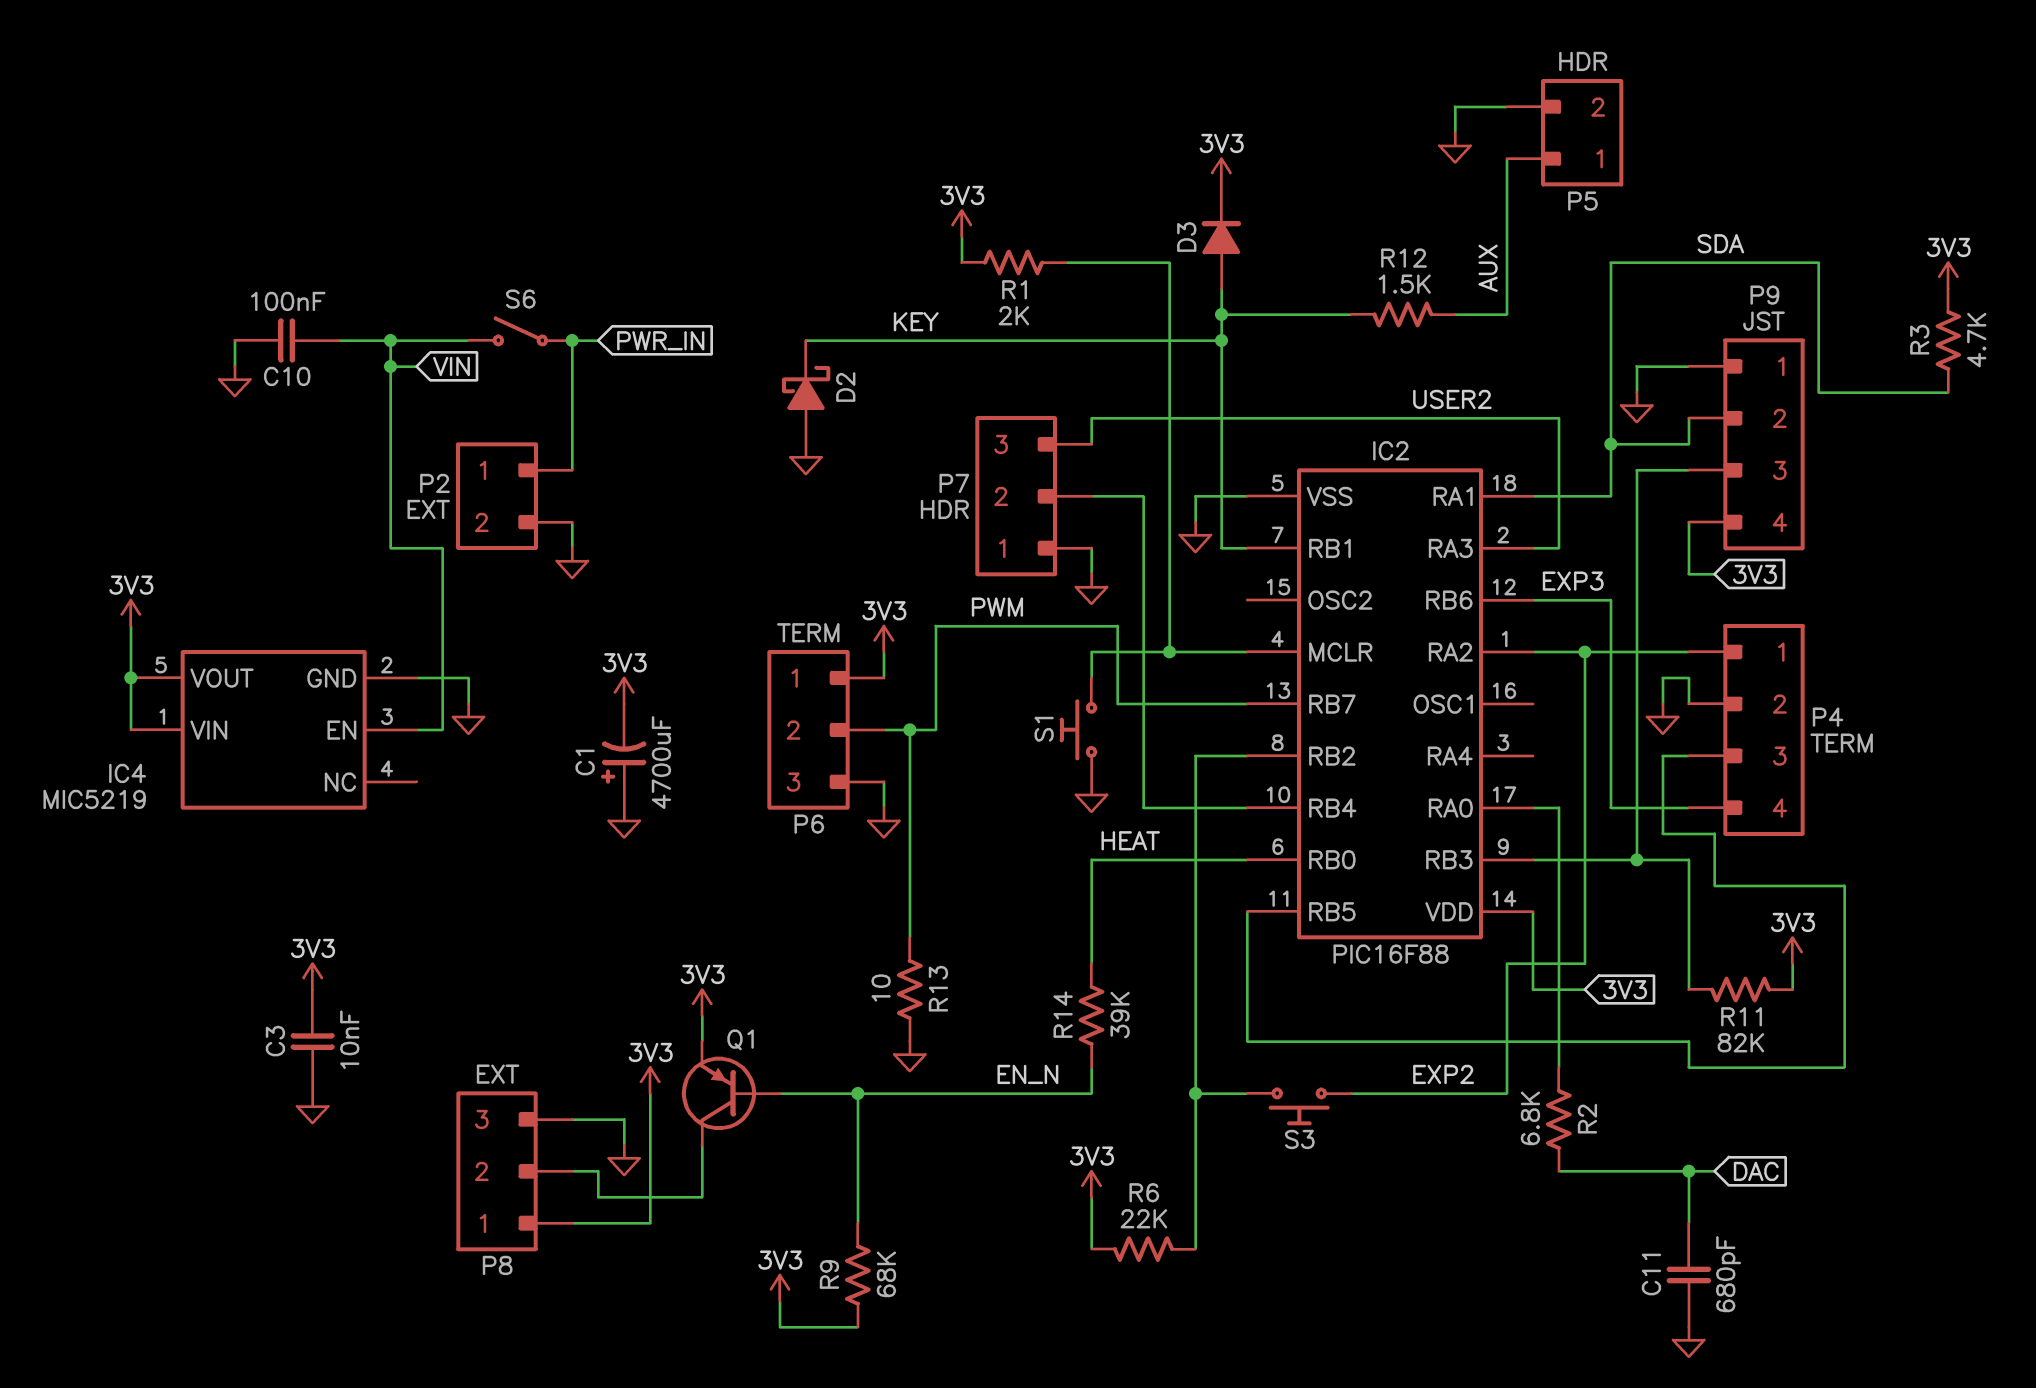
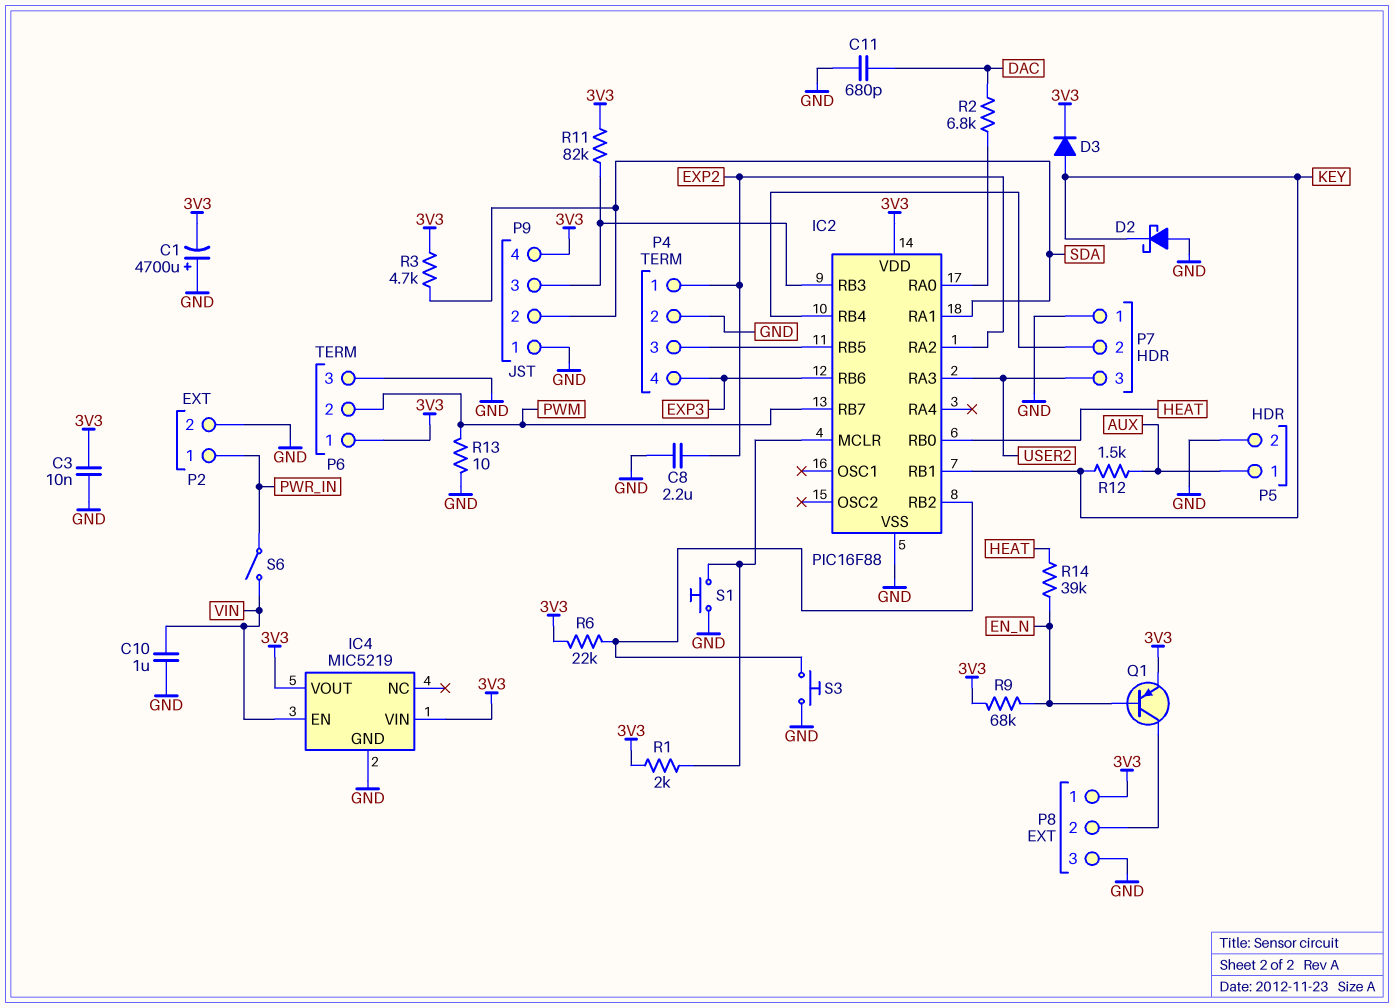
C8: none -> 2.2uF (EXP2, GND)
C10: 100nF (GND, VIN) -> 1uF (GND, VIN)
S3: button (EXP2, IC2/RB2) -> button (GND, IC2/RB2)

